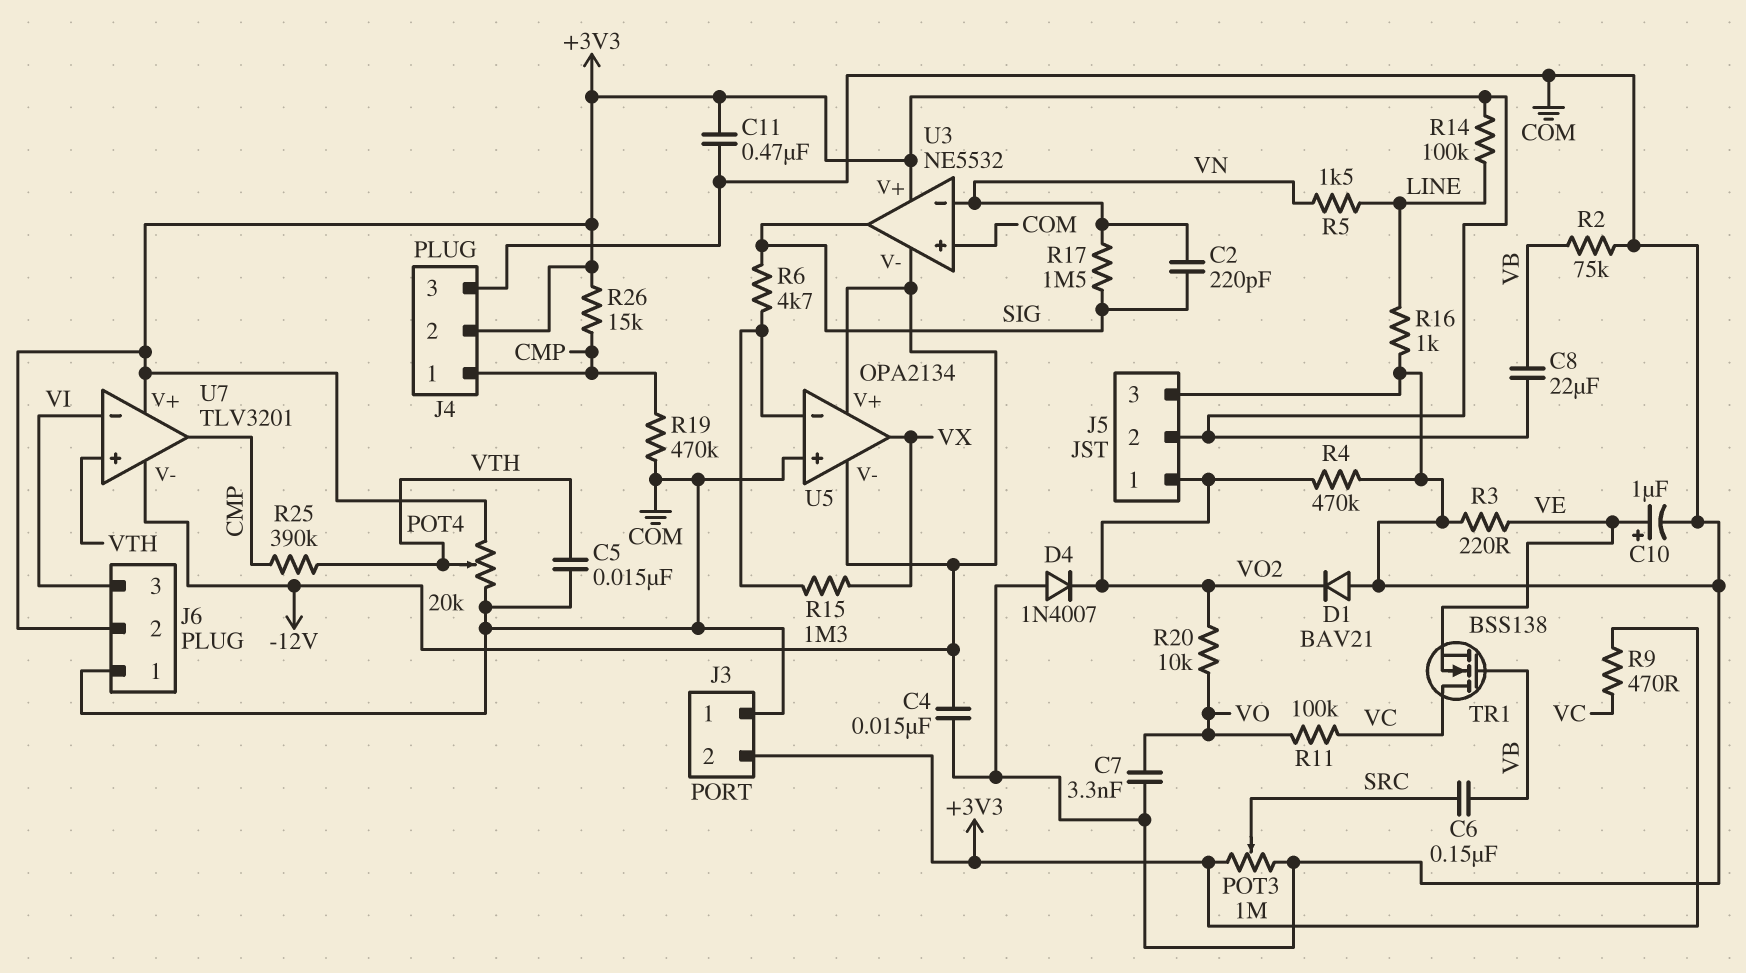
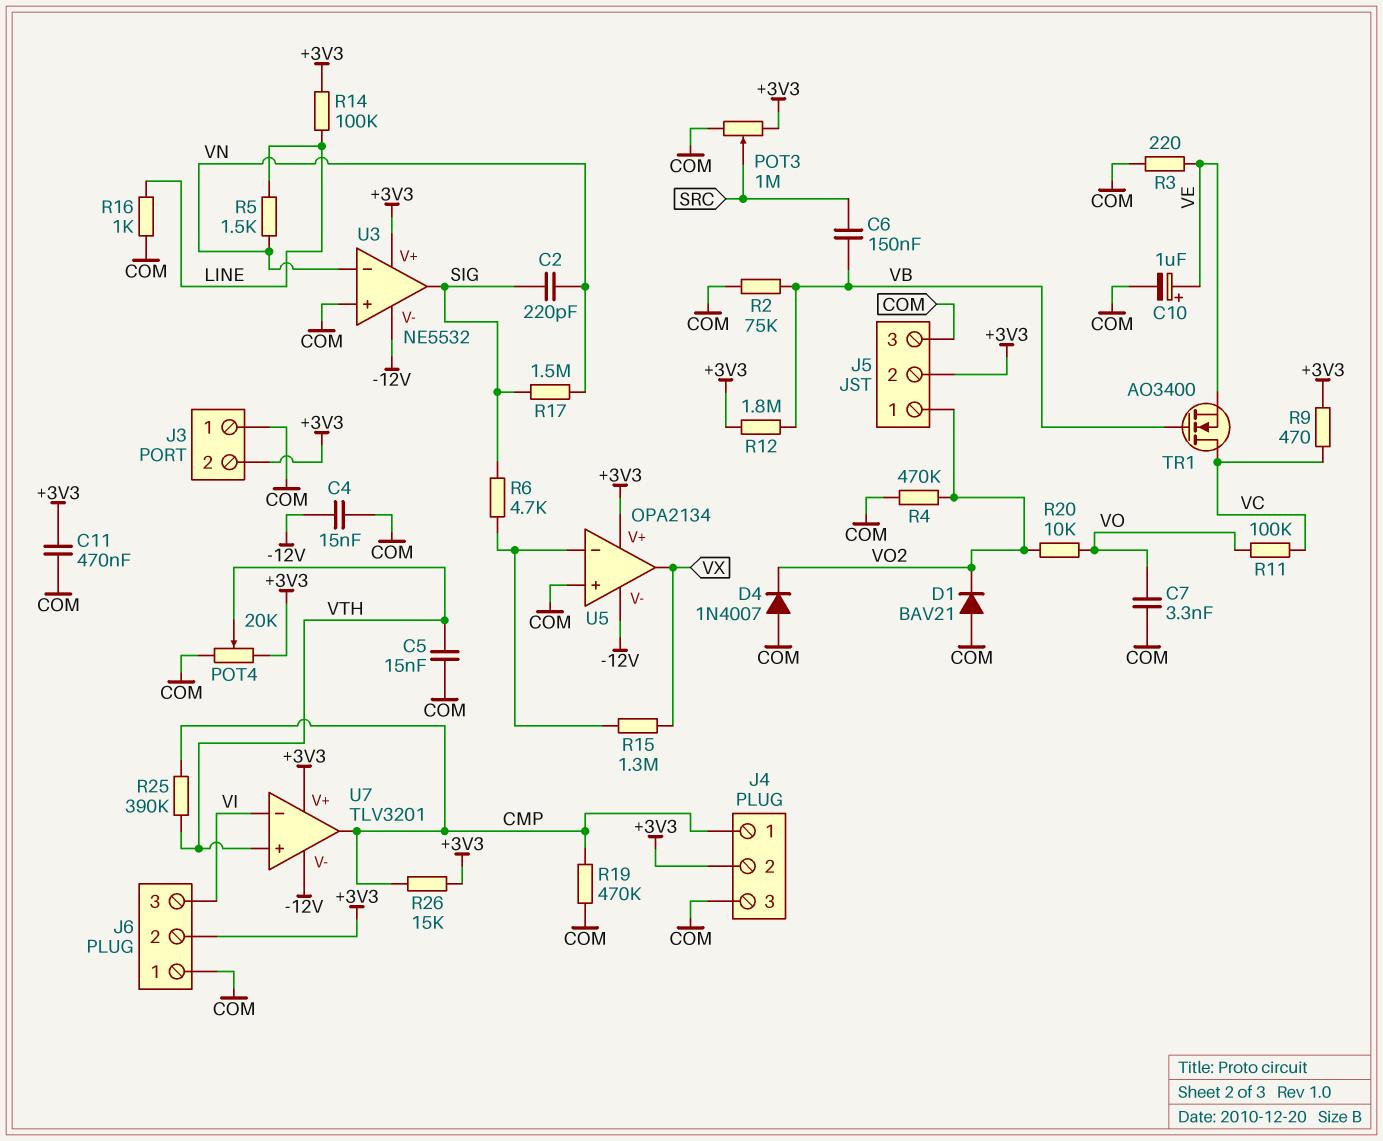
C8: 22uF (+3V3, VB) -> none
R12: none -> 1.8M (+3V3, VB)
TR1: NMOS BSS138 (G VB, D VC, S VE) -> NMOS AO3400 (G VB, D VC, S VE)
U5 pin V+: -12V -> +3V3

